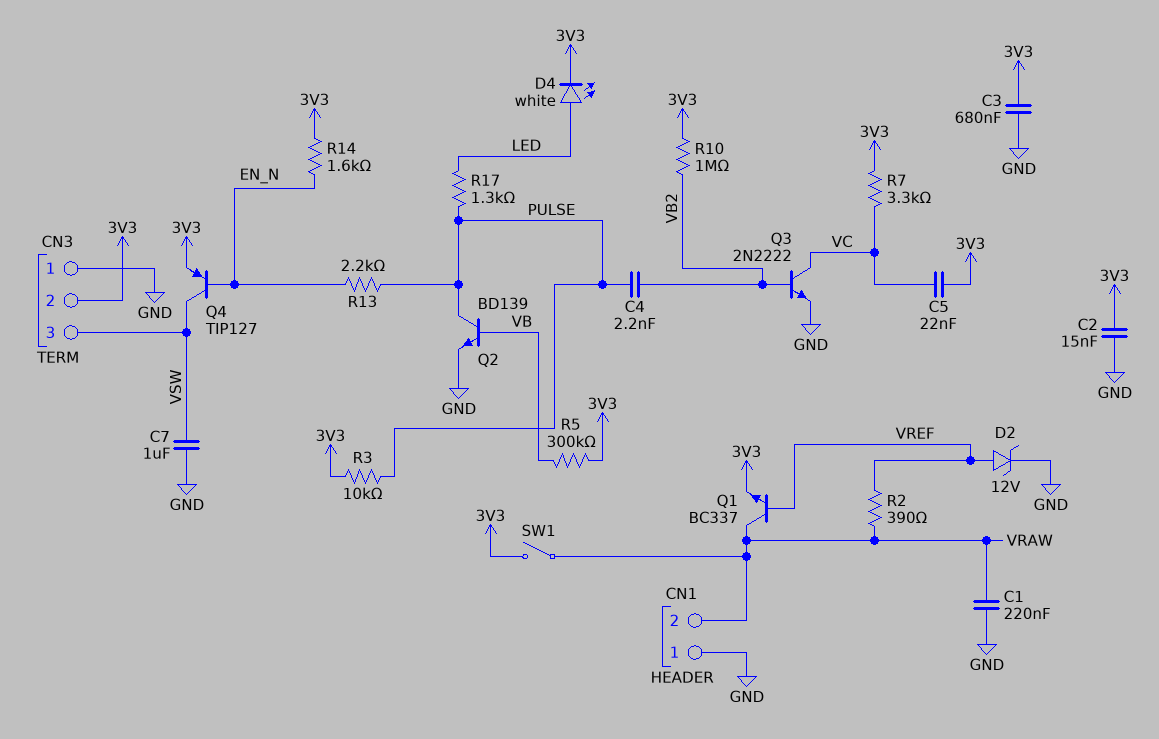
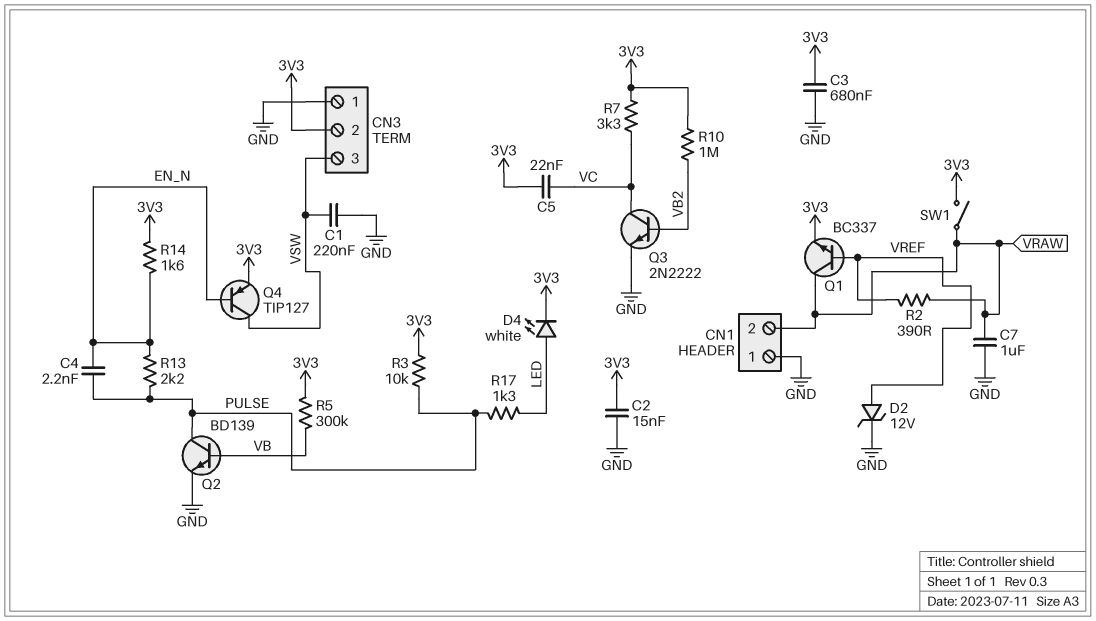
C1: 220nF (GND, VRAW) -> 220nF (GND, VSW)
C4: 2.2nF (PULSE, VB2) -> 2.2nF (EN_N, PULSE)
C7: 1uF (GND, VSW) -> 1uF (GND, VRAW)

